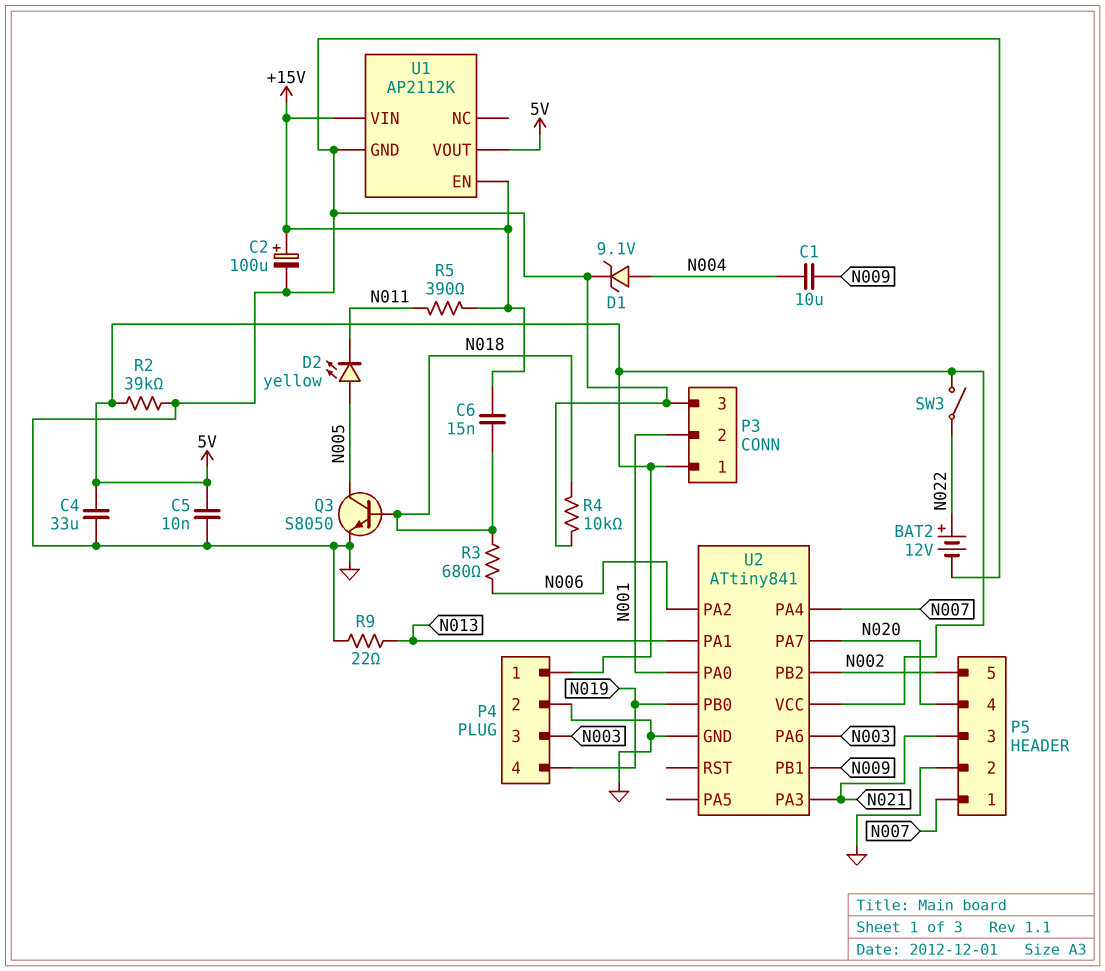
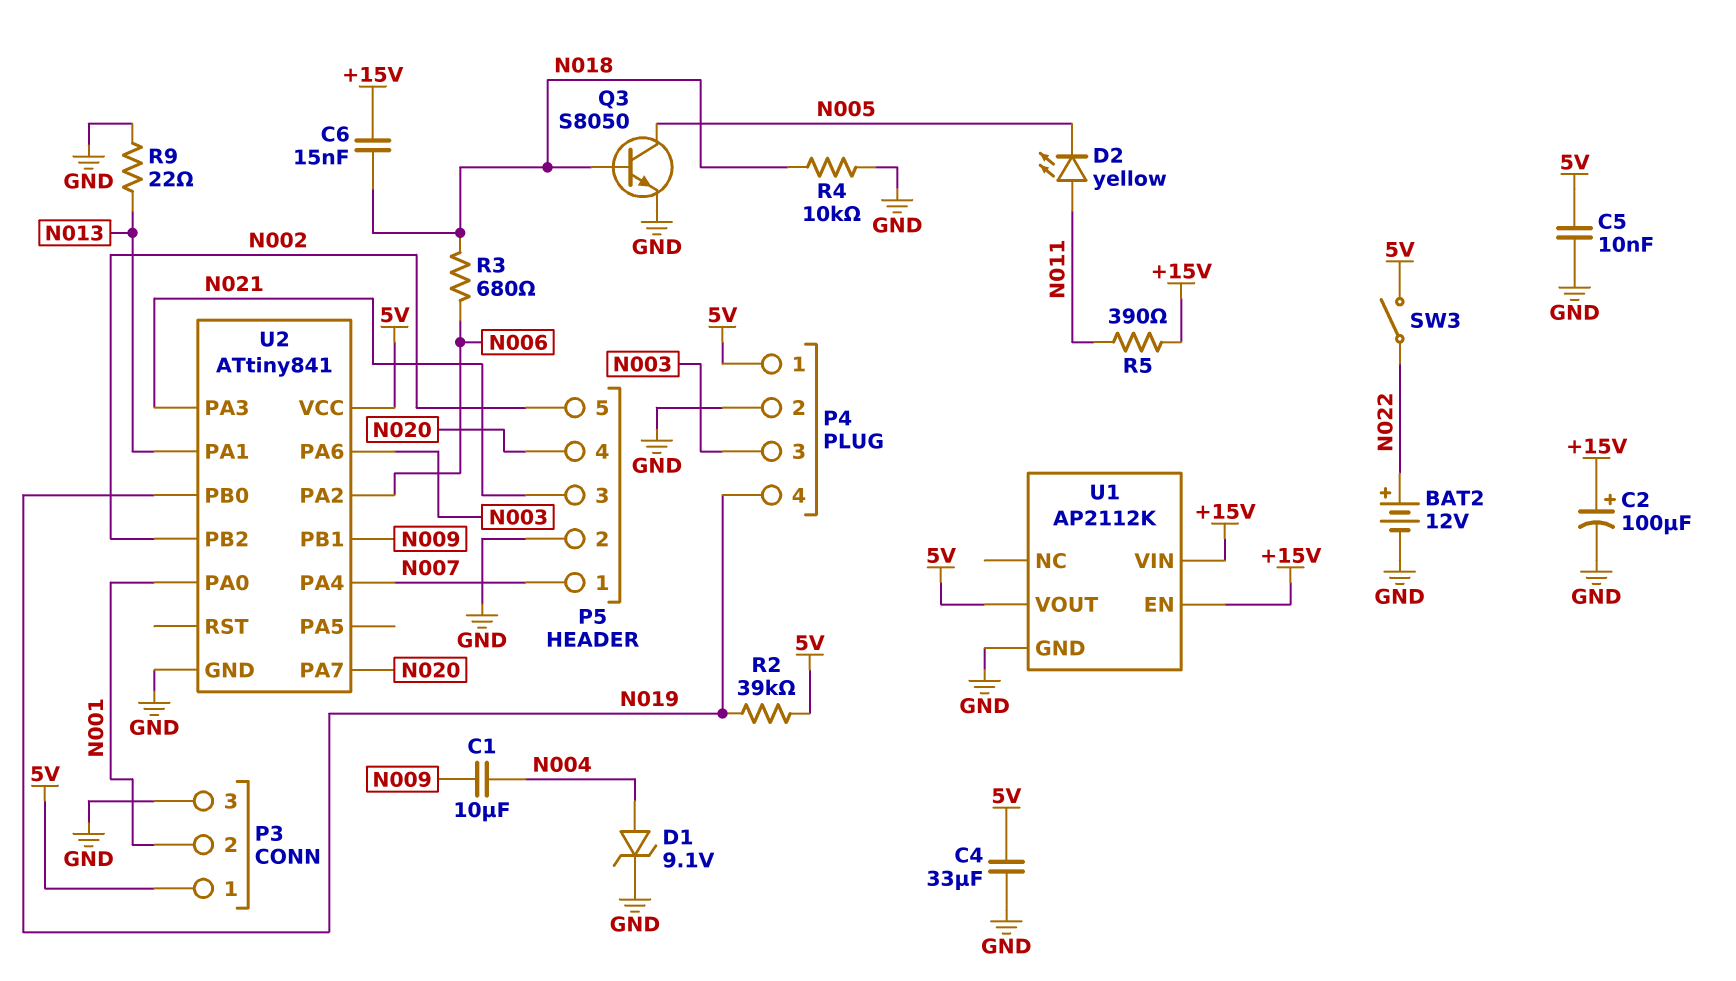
D2: LED yellow (A N005, K N011) -> LED yellow (A N011, K N005)
R2: 39k (5V, GND) -> 39k (5V, N019)

